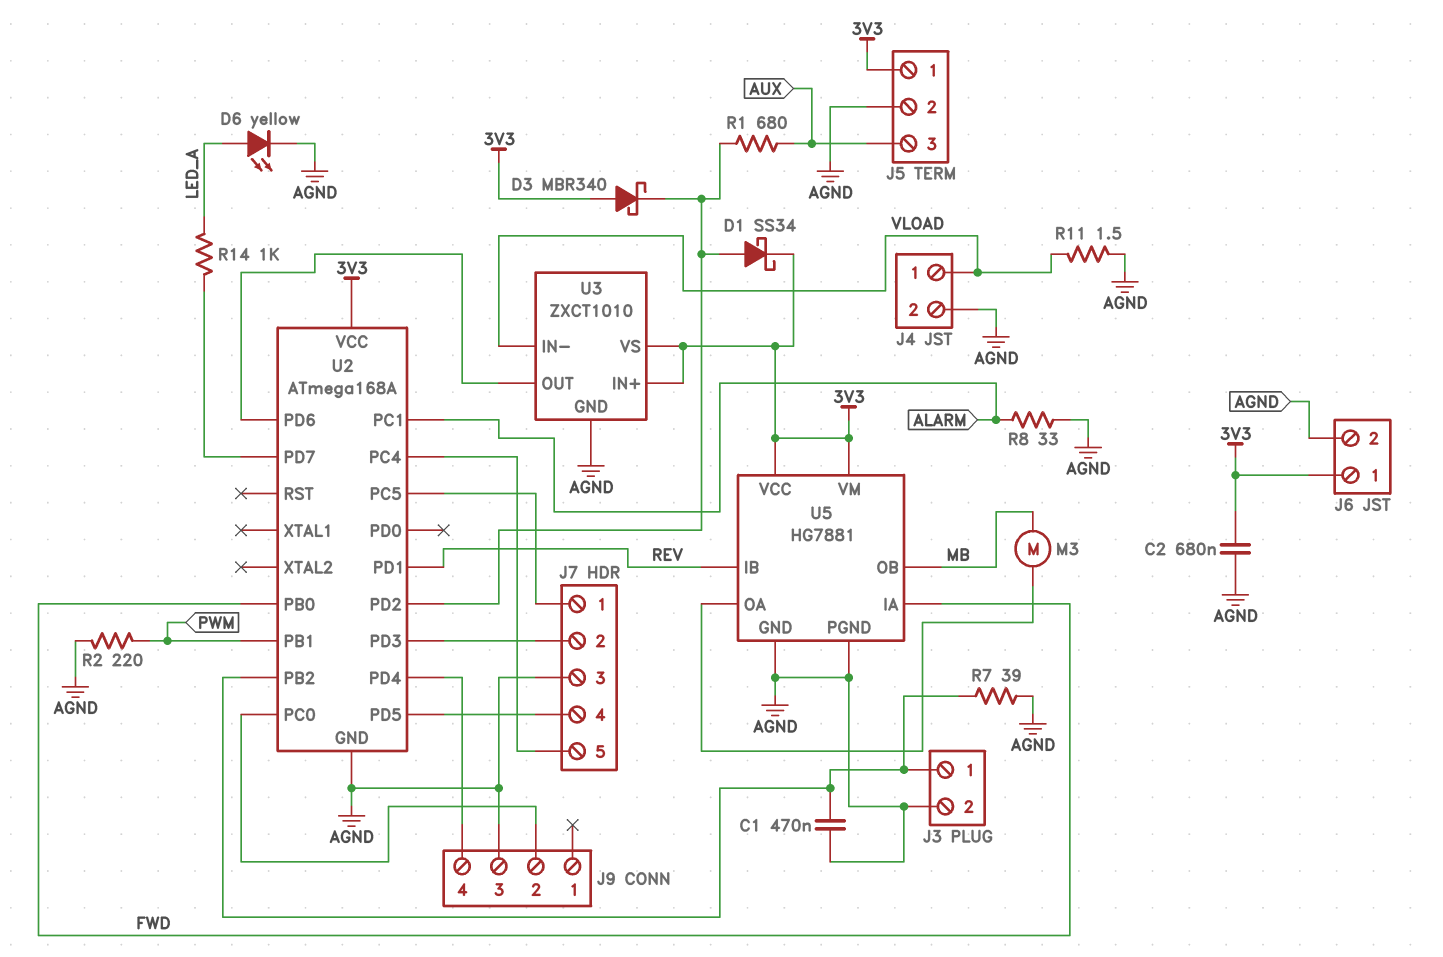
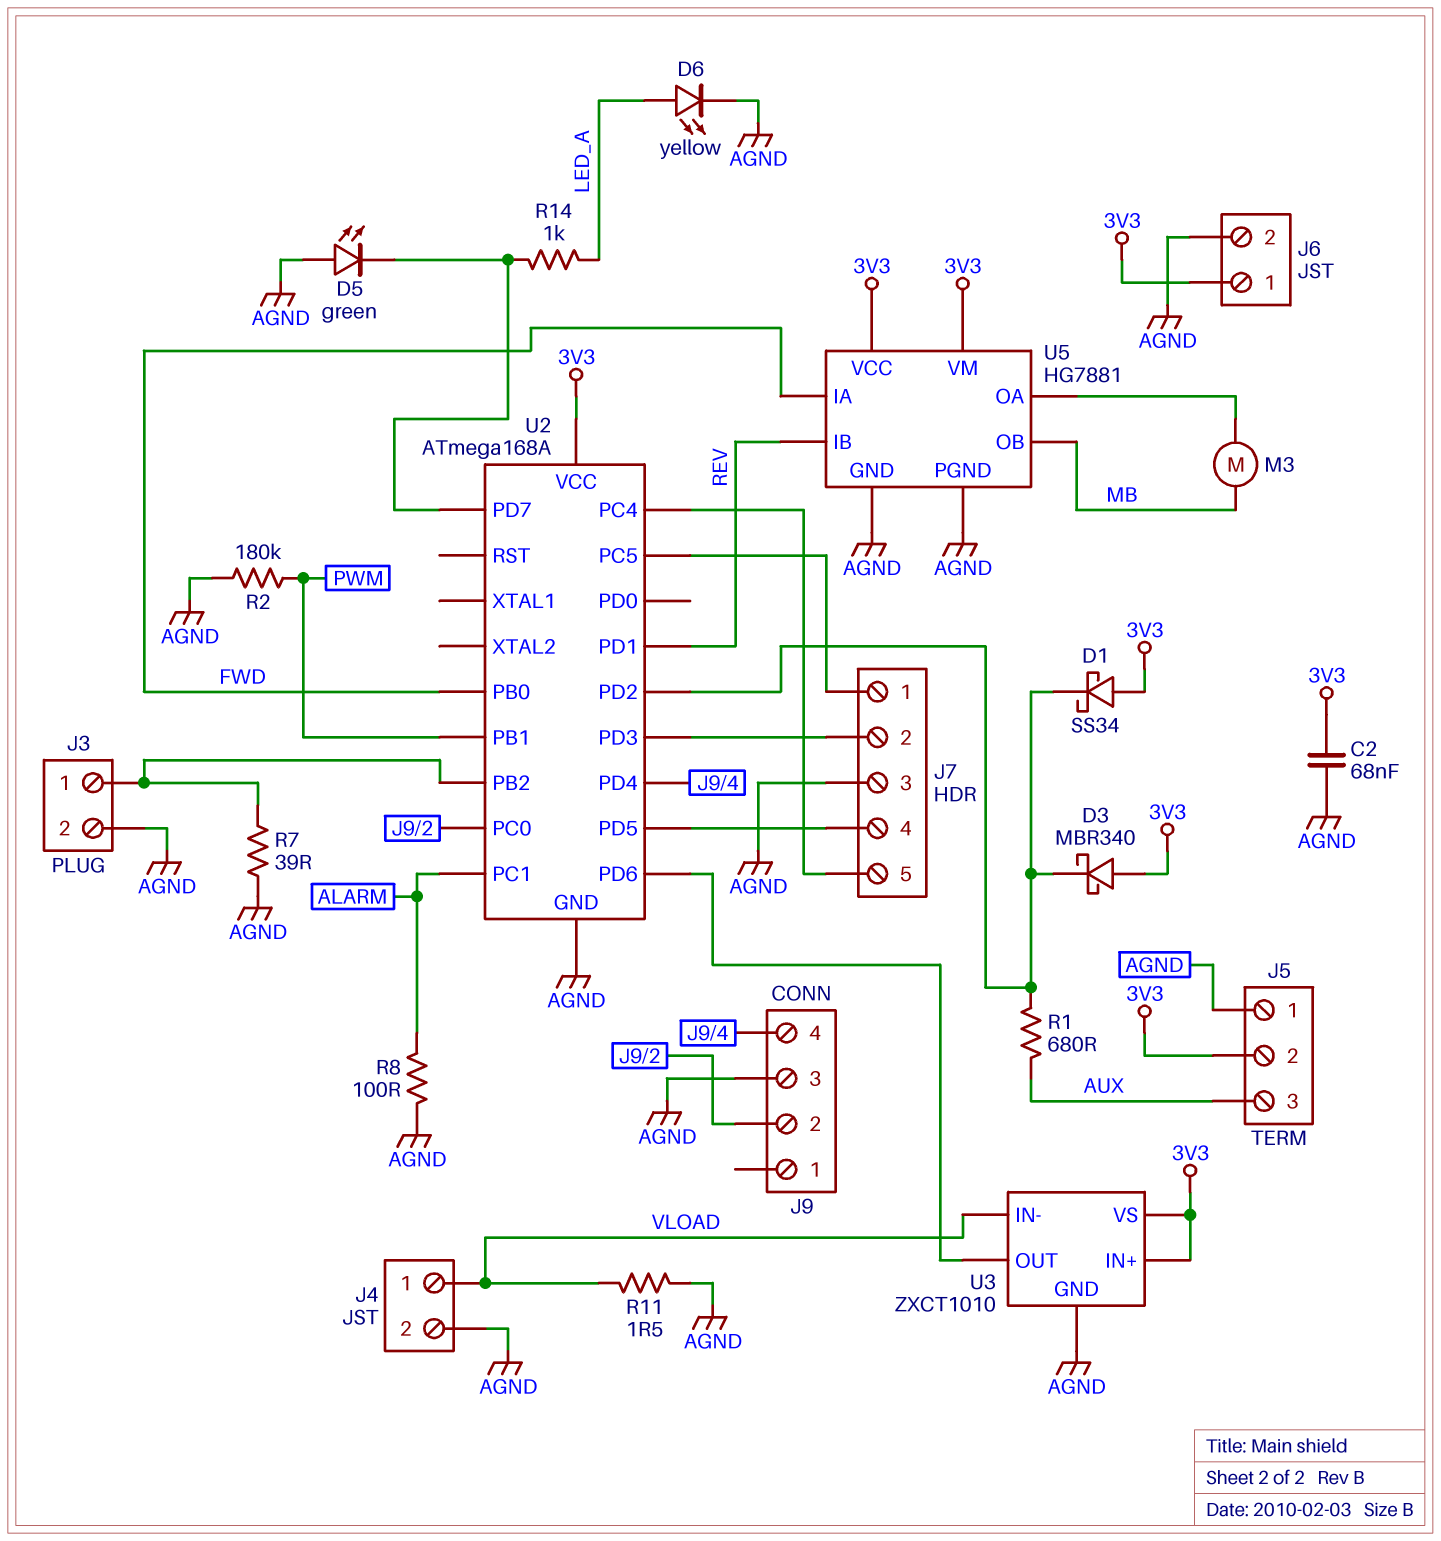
C1: 470nF (AGND, J3/1) -> none
C2: 680nF (3V3, AGND) -> 68nF (3V3, AGND)
D1: schottky SS34 (A U2/PD2, K 3V3) -> schottky SS34 (A 3V3, K U2/PD2)
D5: none -> LED green (A AGND, K U2/PD7)
J5 pin 1: 3V3 -> AGND
J5 pin 2: AGND -> 3V3
R2: 220 (AGND, PWM) -> 180k (AGND, PWM)
R8: 33 (AGND, ALARM) -> 100 (AGND, ALARM)

